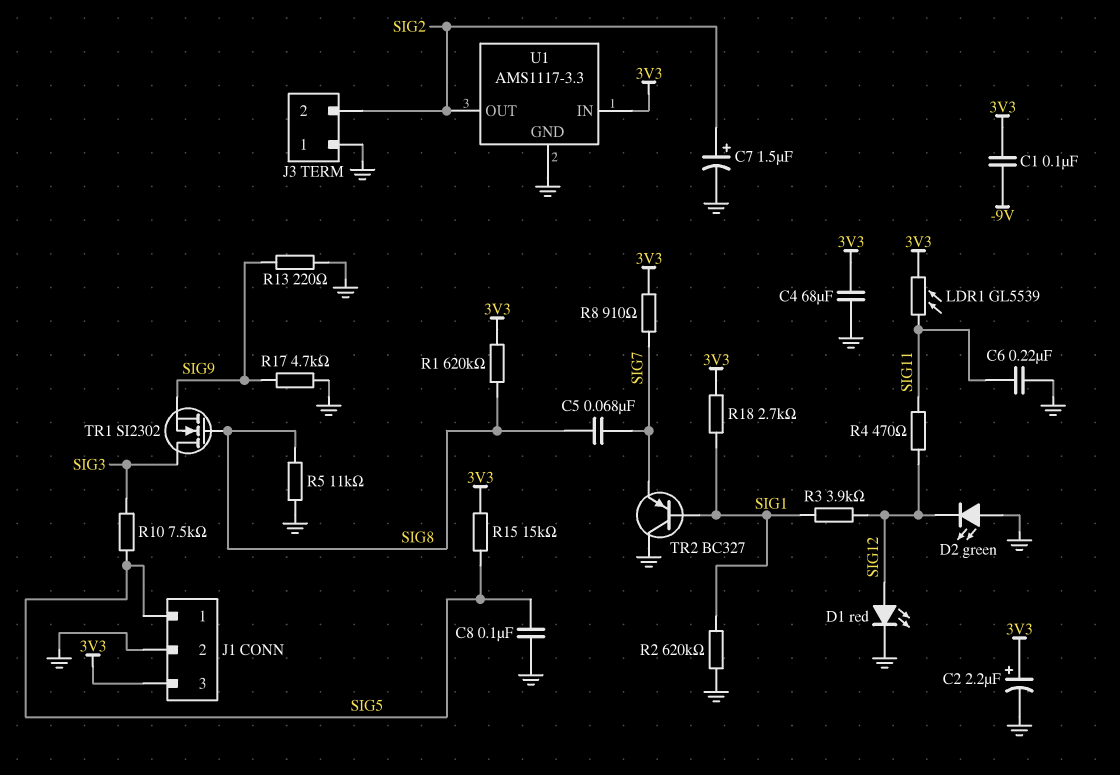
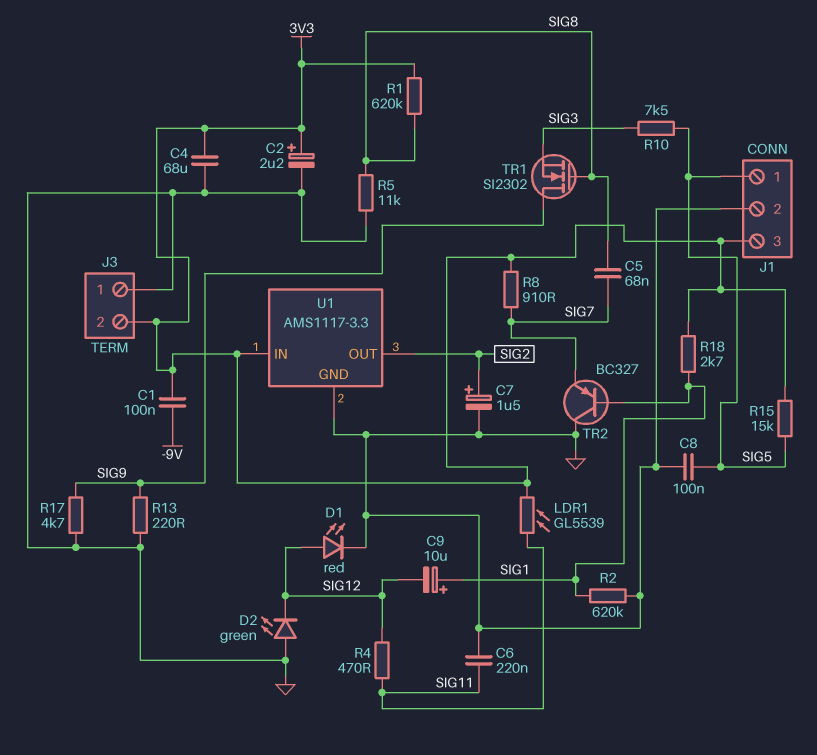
C9: none -> 10uF (plus SIG1, minus SIG12)
J3 pin 2: SIG2 -> 3V3
R3: 3.9k (SIG1, SIG12) -> none
TR1: NMOS SI2302 (G SIG8, D SIG3, S SIG9) -> NMOS SI2302 (G SIG8, D SIG9, S SIG3)

